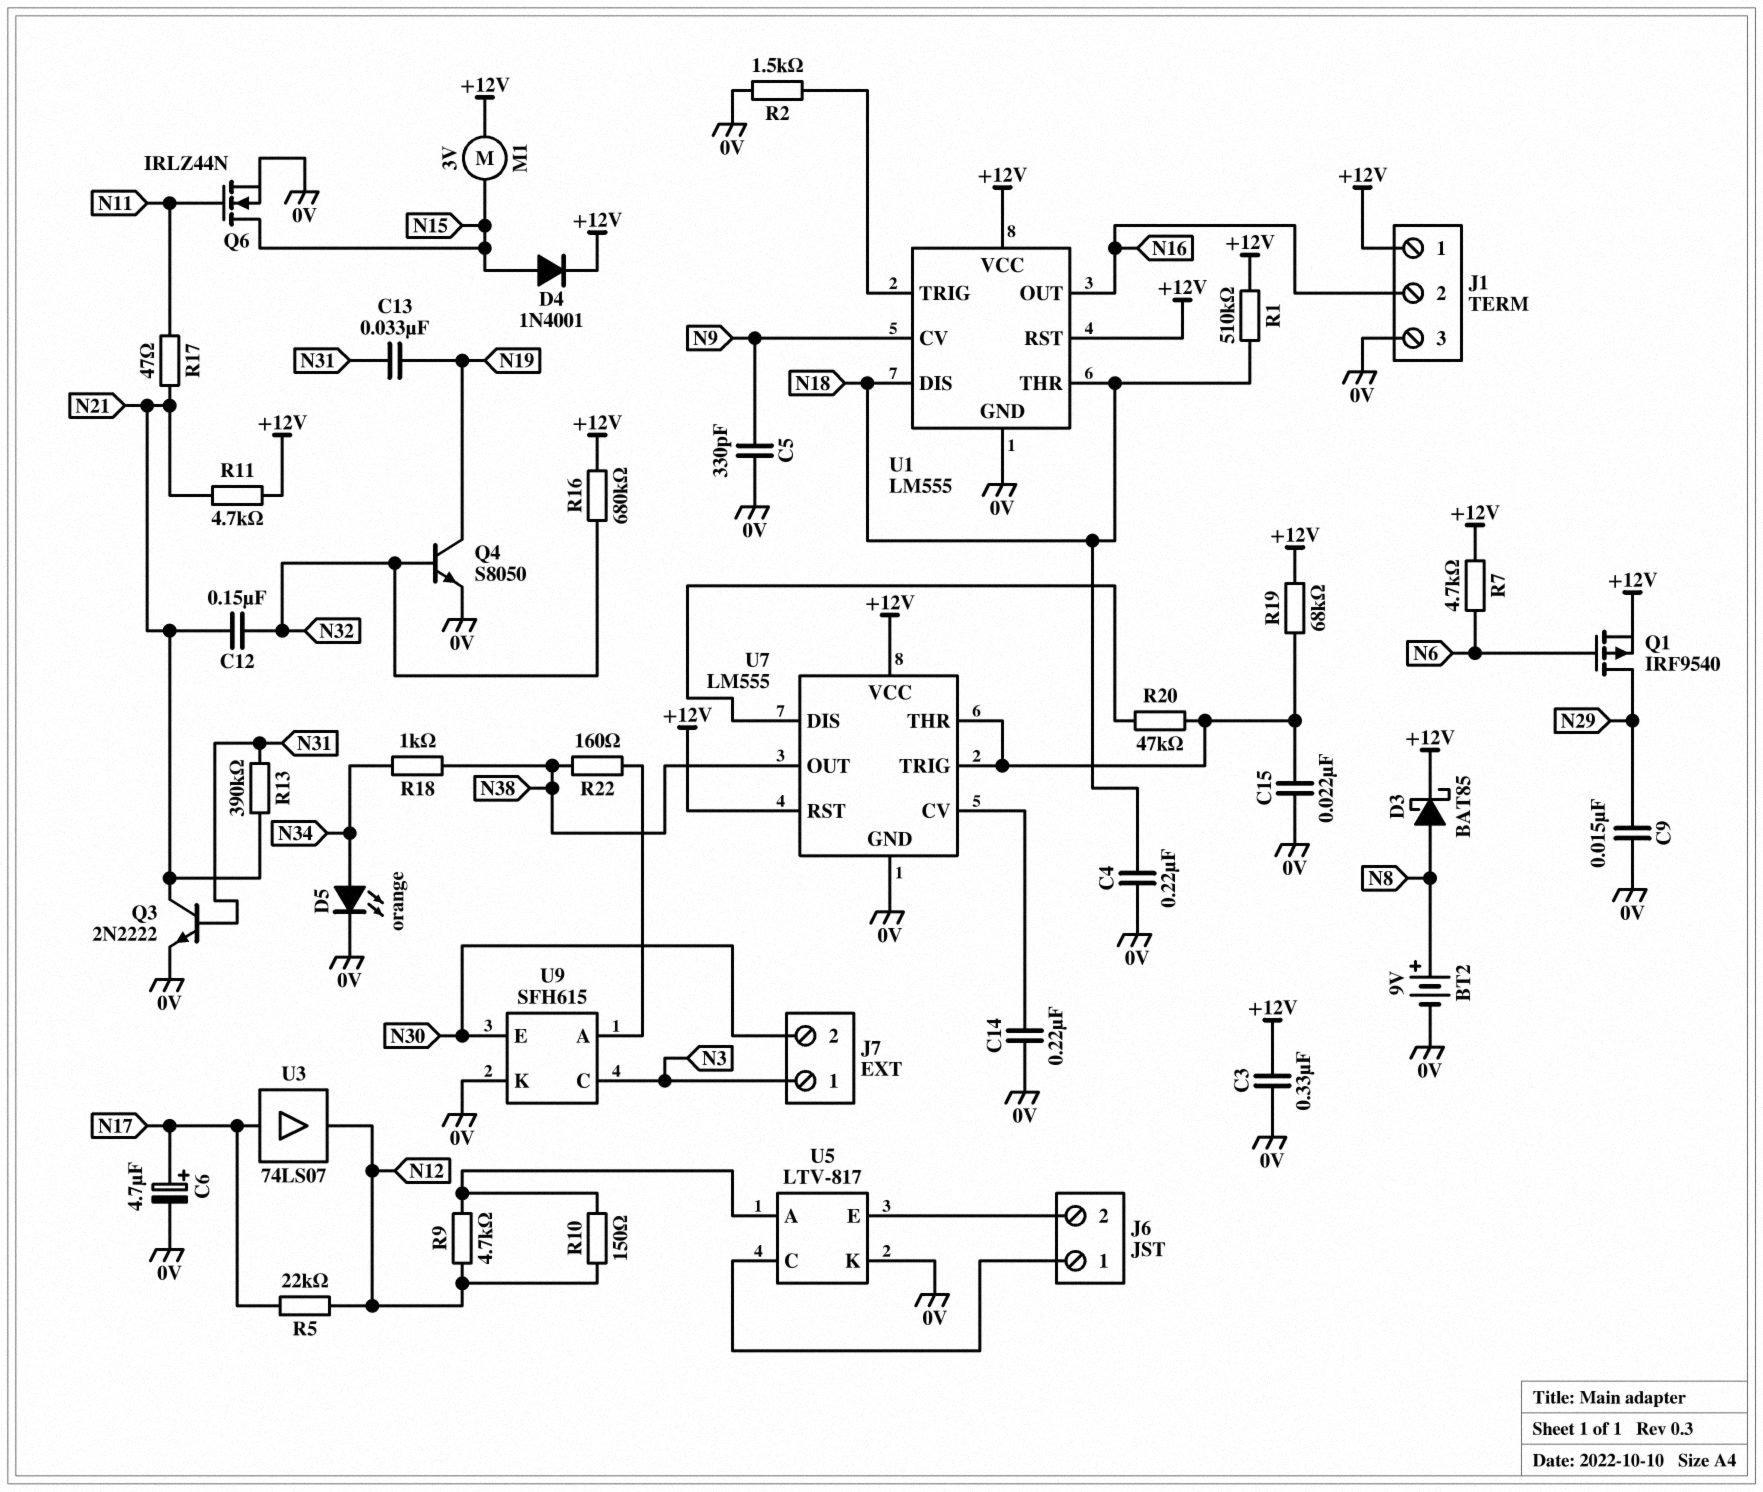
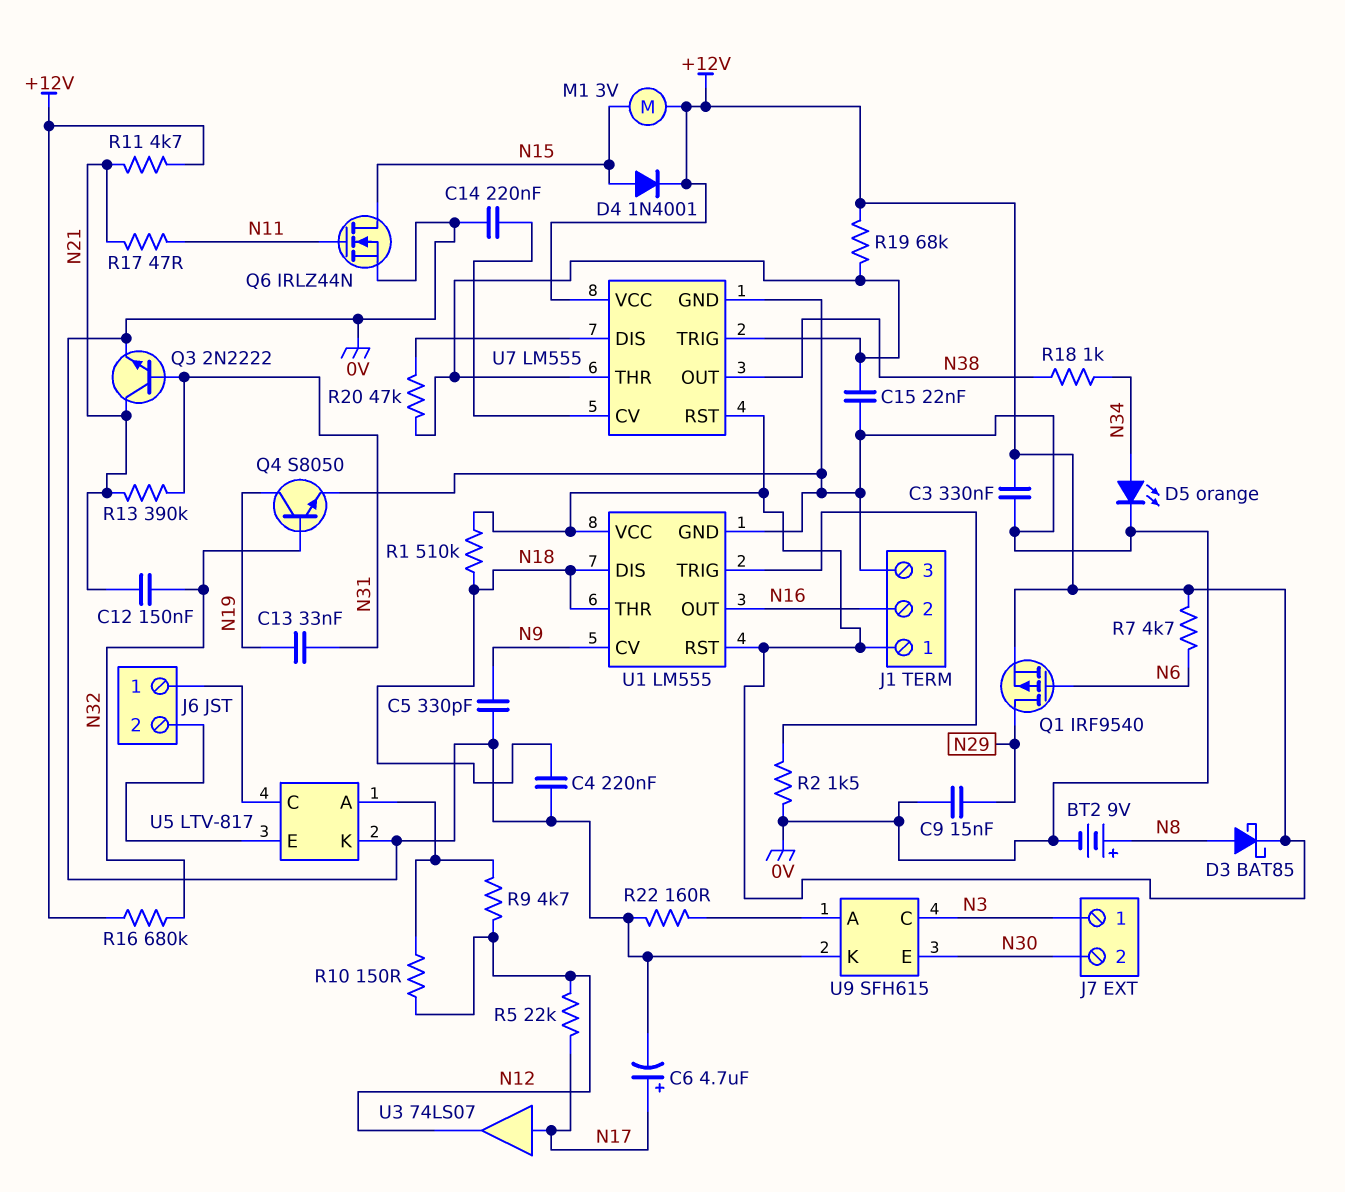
R22: 160 (N38, U9/A) -> 160 (0V, U9/A)

